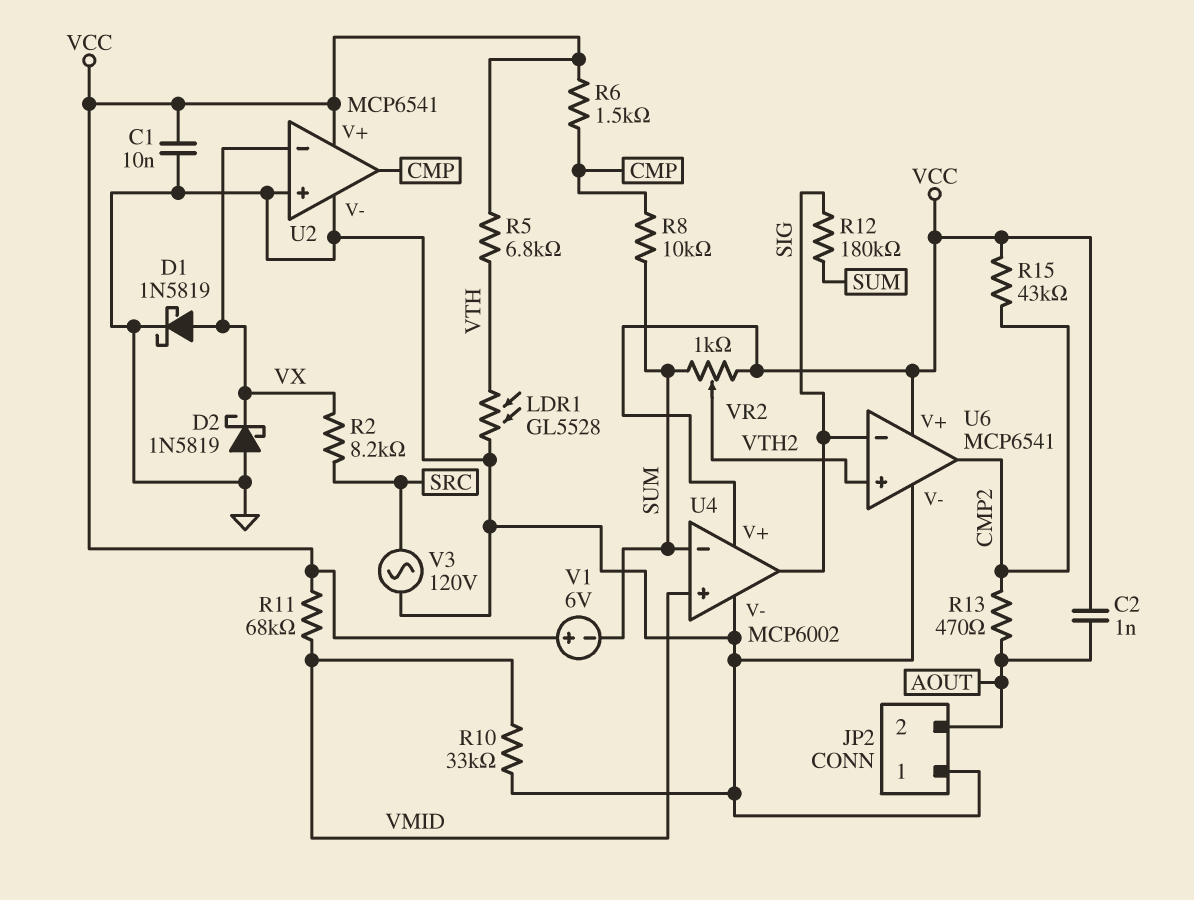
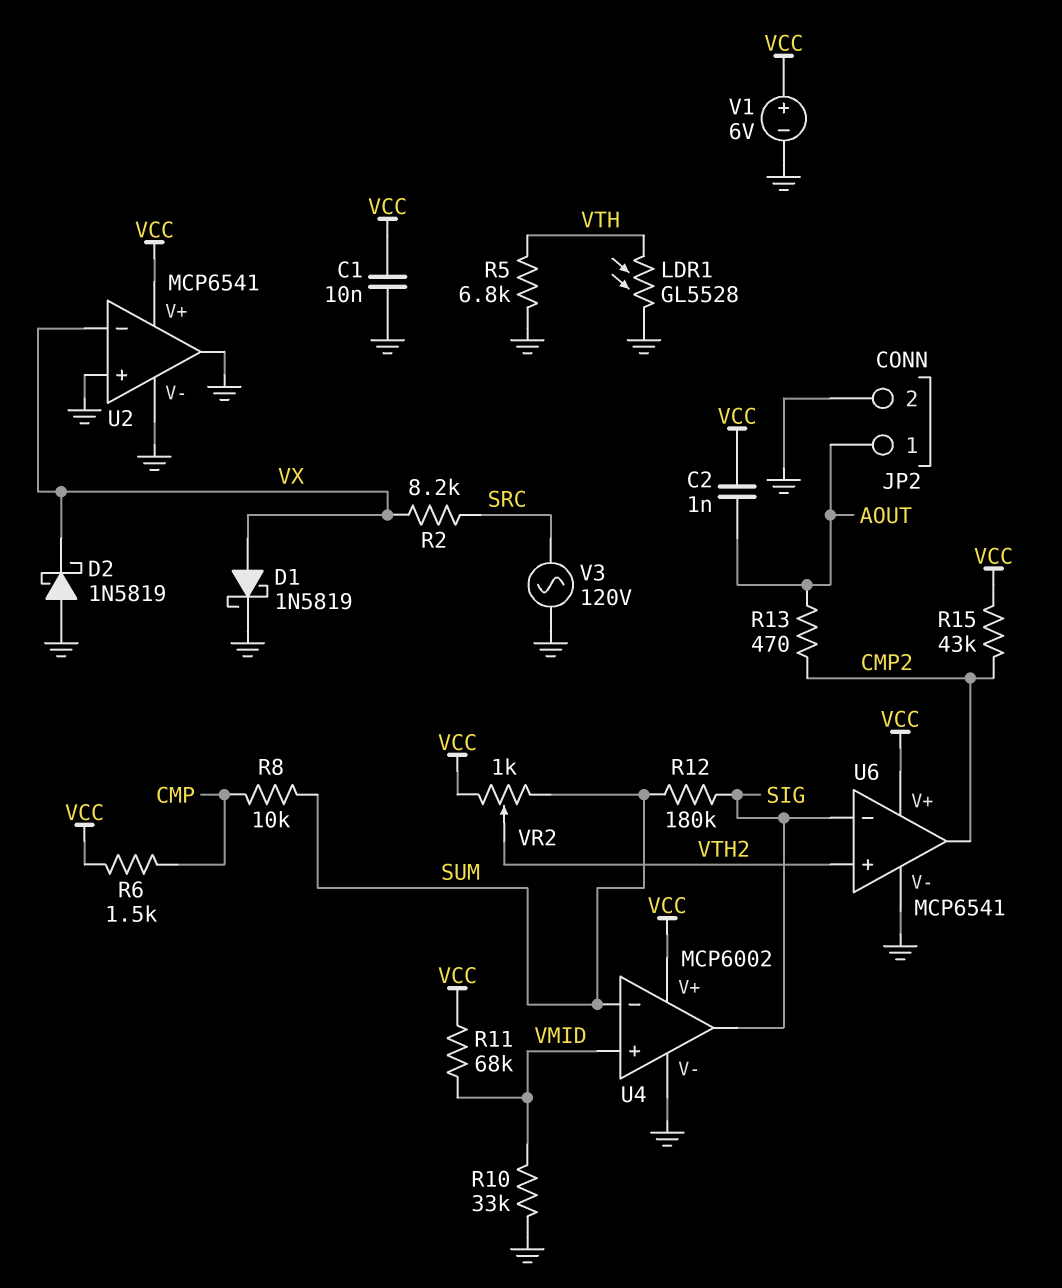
JP2 pin 1: GND -> AOUT
JP2 pin 2: AOUT -> GND
R5: 6.8k (VCC, VTH) -> 6.8k (GND, VTH)
U2 pin out: CMP -> GND
V1: 6V (plus VCC, minus SUM) -> 6V (plus VCC, minus GND)

